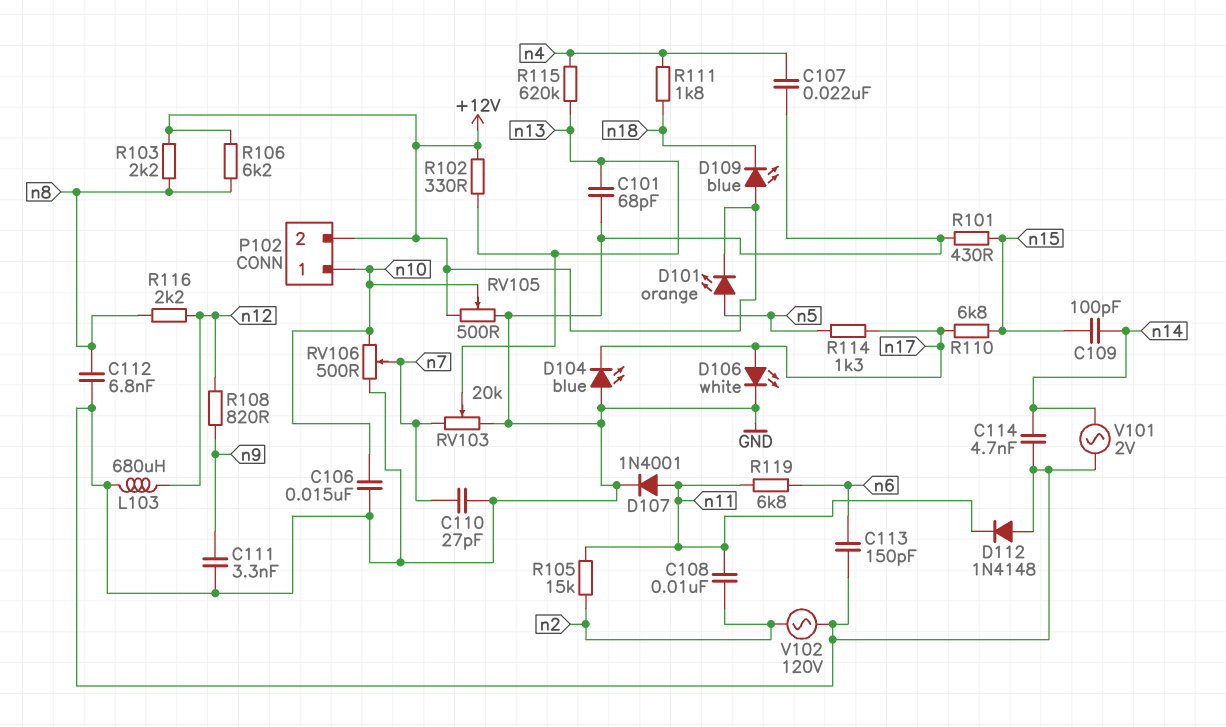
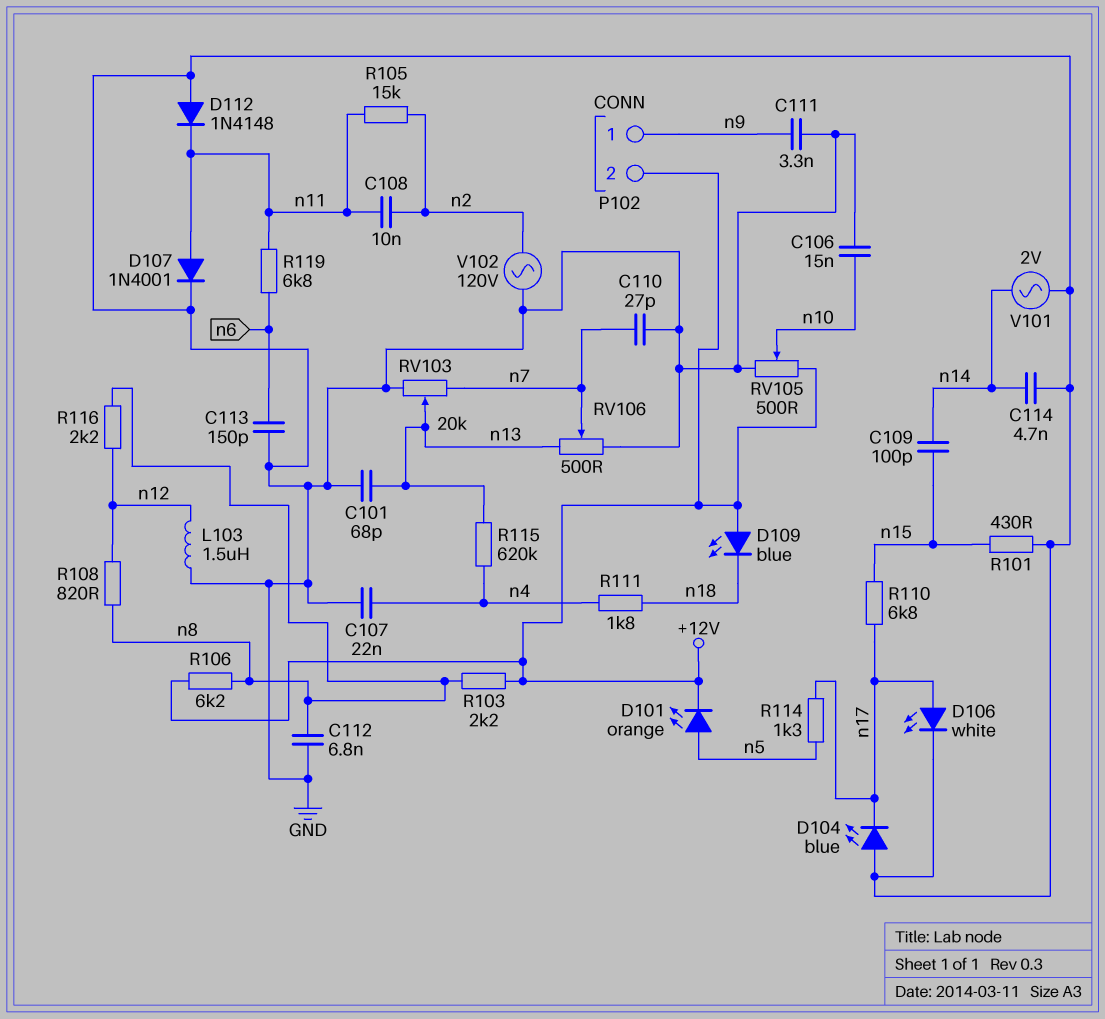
L103: 680uH (GND, n12) -> 1.5uH (GND, n12)
P102 pin 1: n10 -> n9
R102: 330 (+12V, n13) -> none
R108: 820 (n9, n12) -> 820 (n8, n12)
RV106: 500 (GND, n10, wiper n7) -> 500 (GND, n13, wiper n7)

